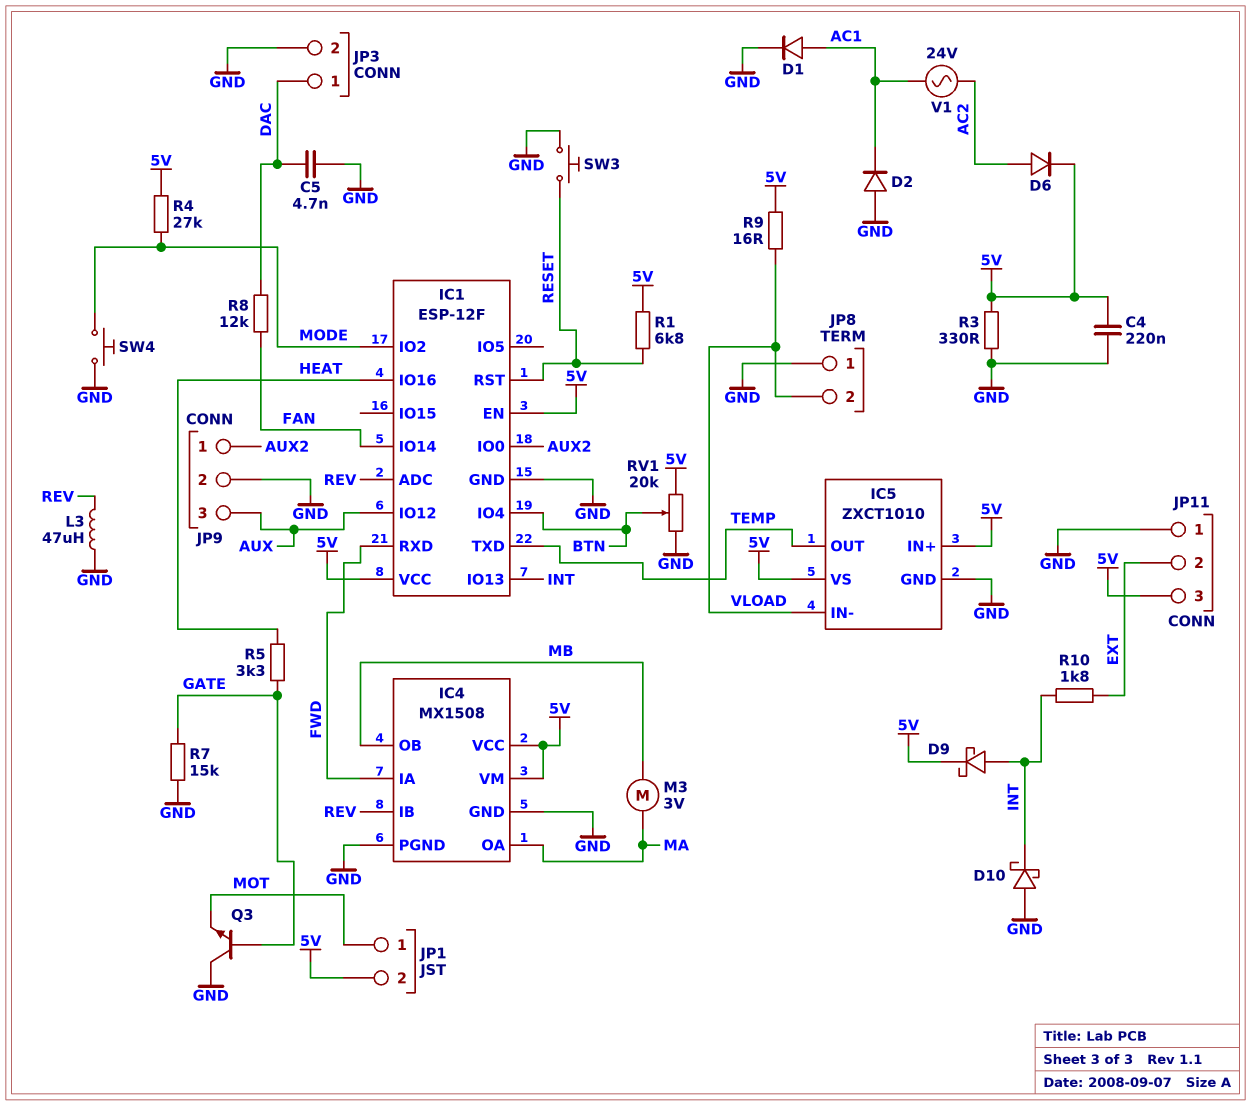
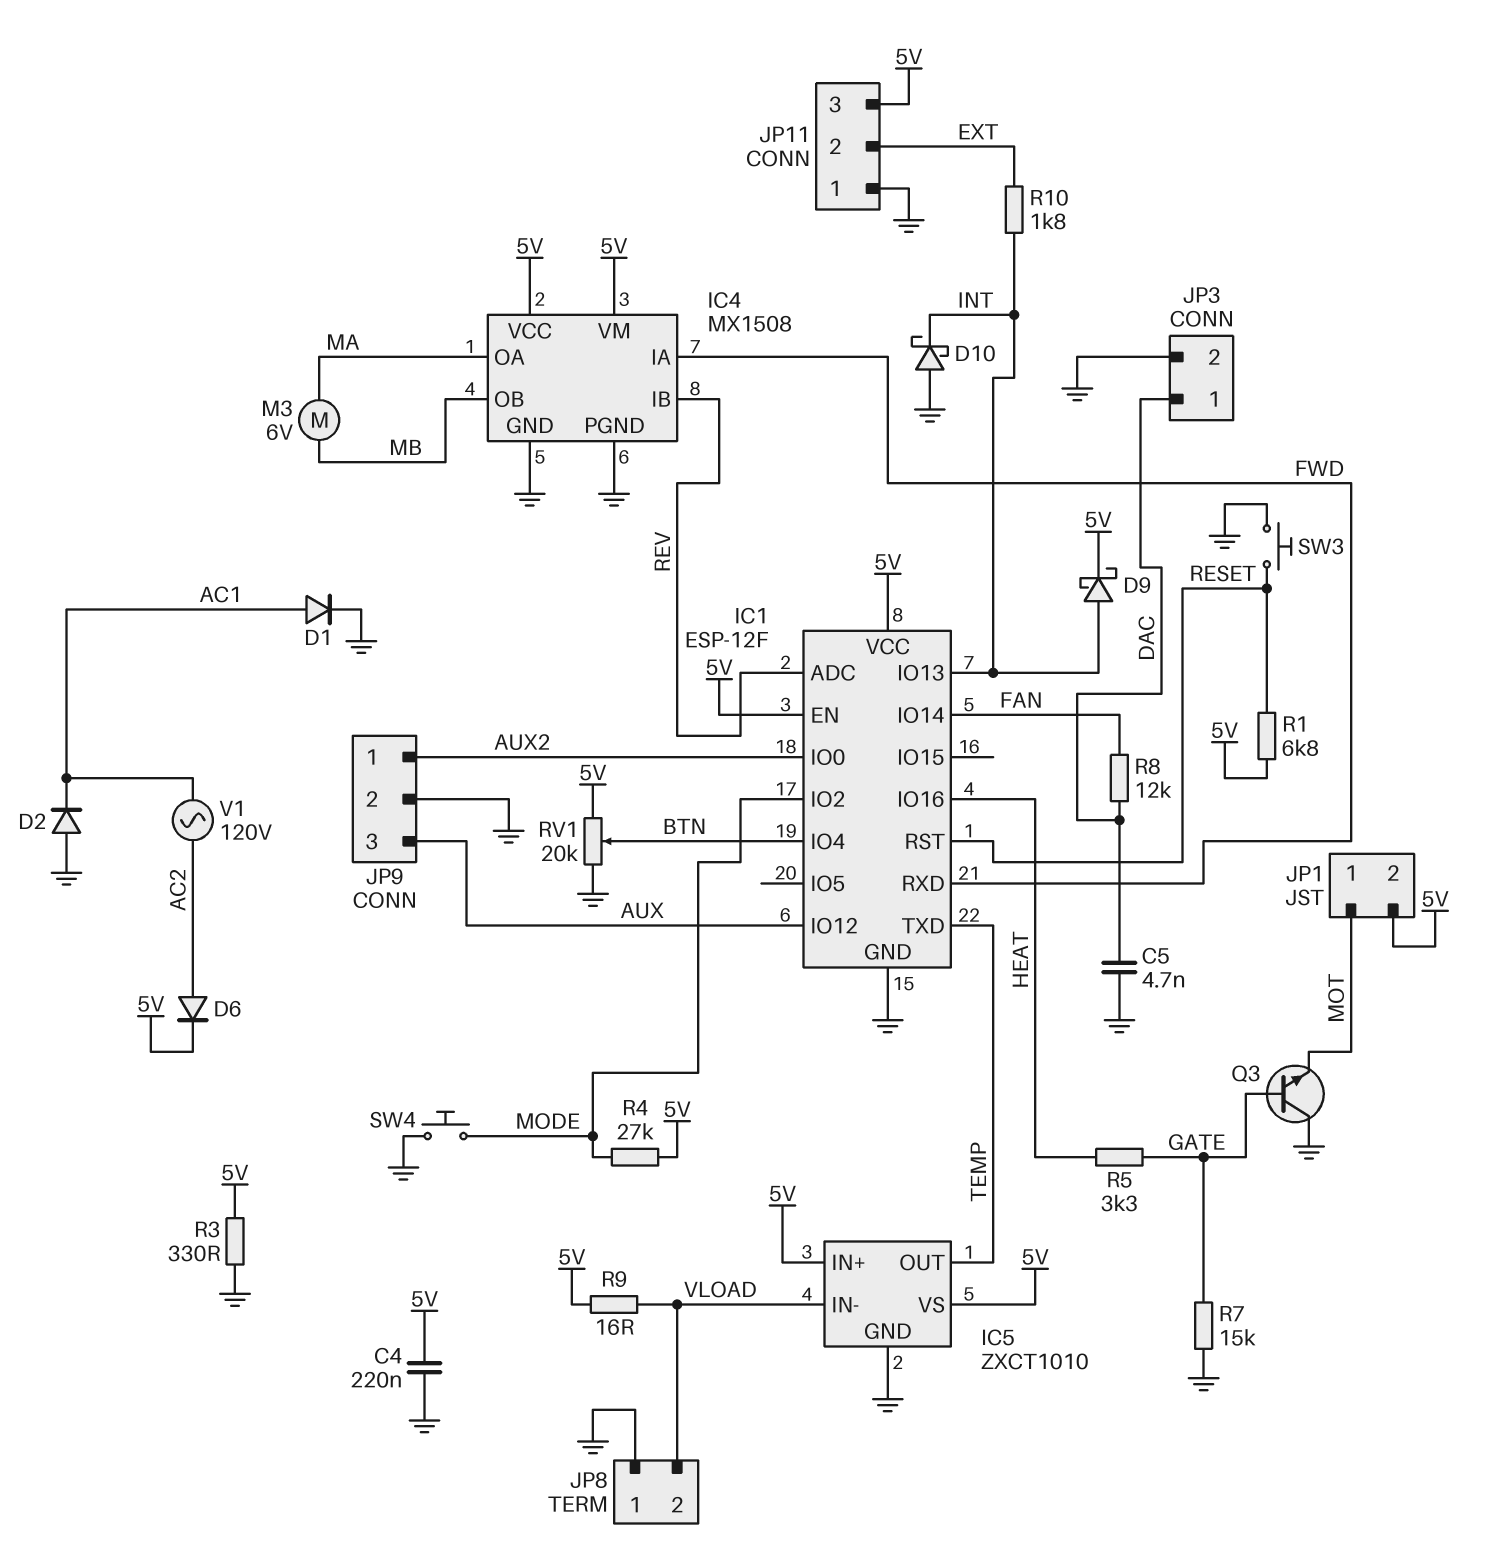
L3: 47uH (GND, REV) -> none
M3: motor 3V (MA, MB) -> motor 6V (MA, MB)
V1: AC 24V (AC1, AC2) -> AC 120V (AC1, AC2)

